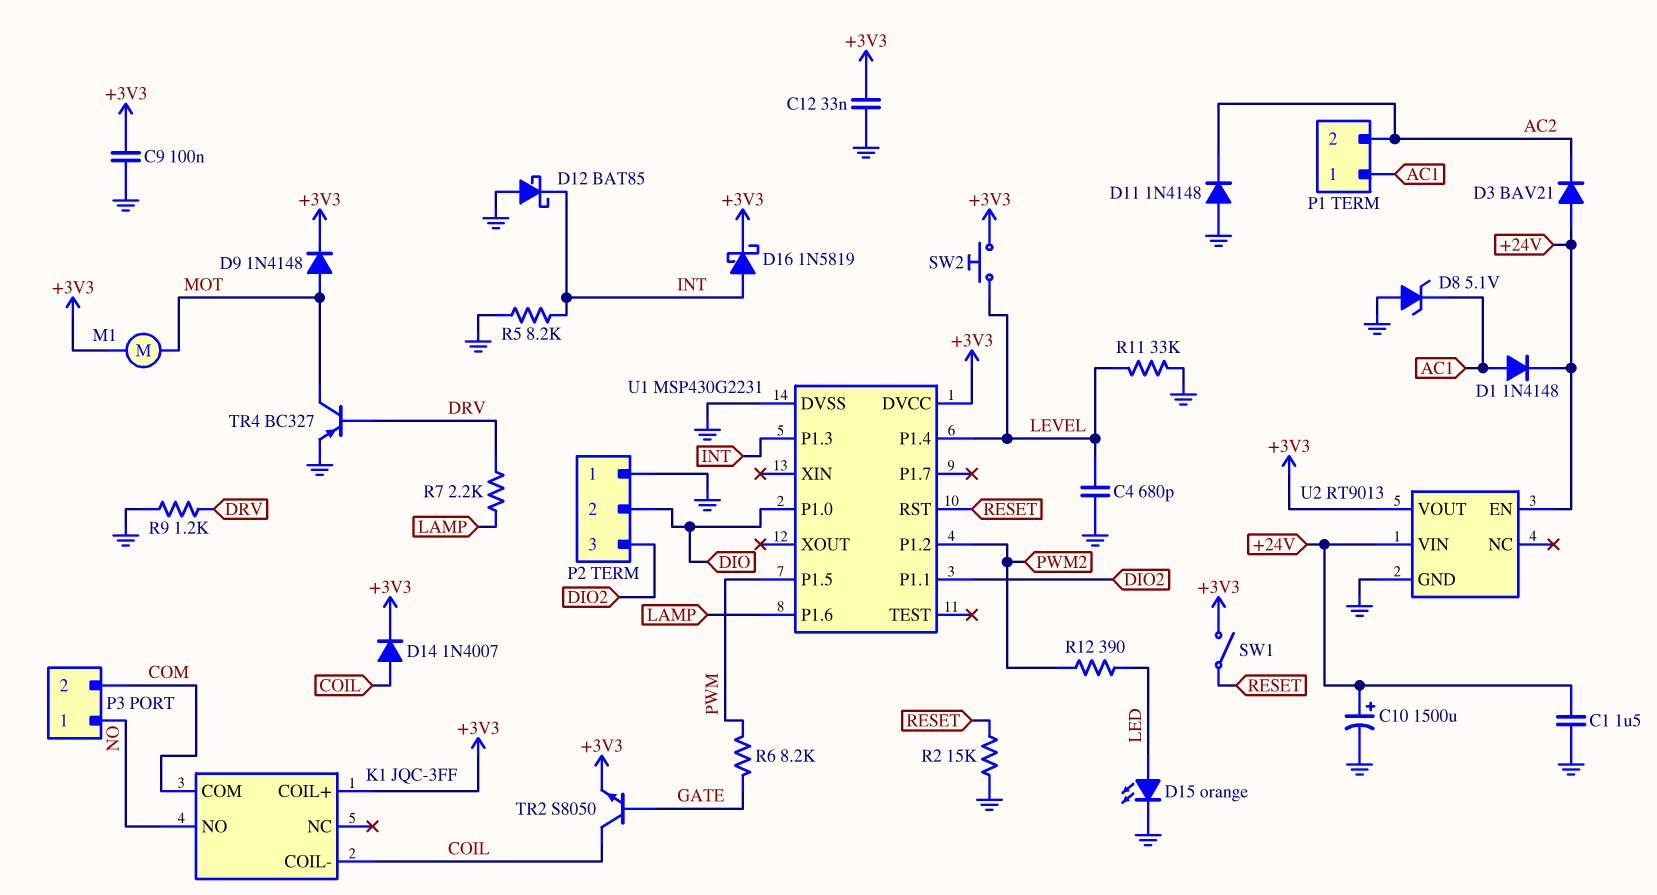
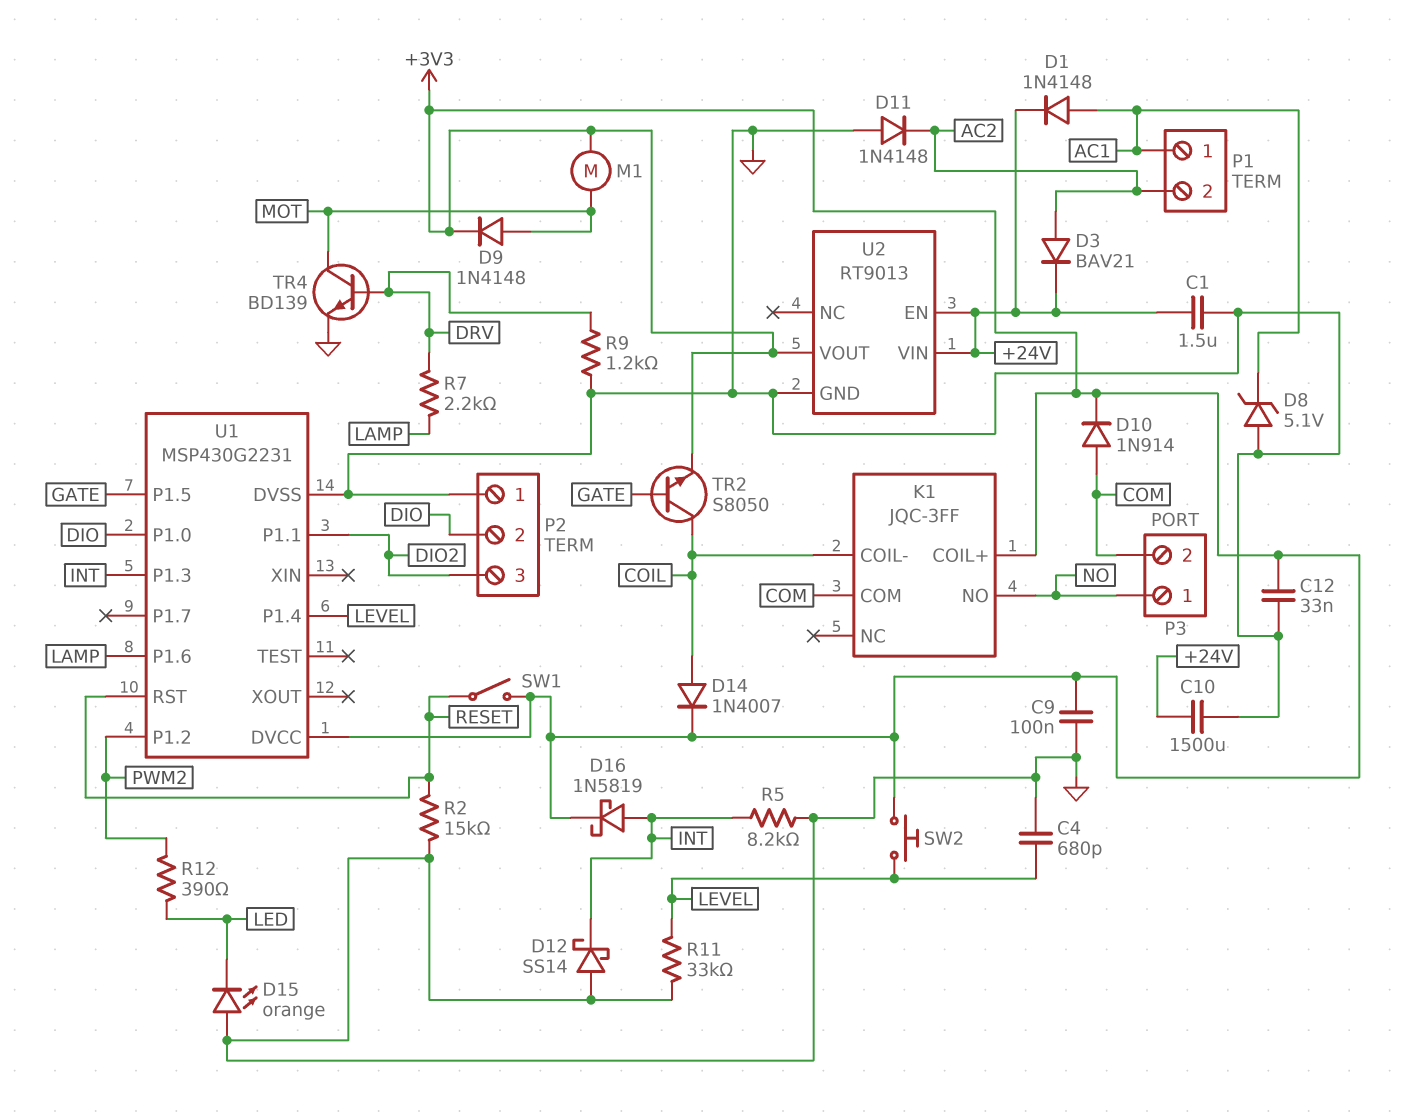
C10: 1500uF (plus +24V, minus GND) -> 1500uF (+24V, GND)
D3: diode BAV21 (A +24V, K AC2) -> diode BAV21 (A AC2, K +24V)
D10: none -> diode 1N914 (A COM, K +3V3)
D12: schottky BAT85 (A GND, K INT) -> schottky SS14 (A GND, K INT)
D15: LED orange (A LED, K GND) -> LED orange (A GND, K LED)
R6: 8.2k (GATE, PWM) -> none
TR4: PNP BC327 (B DRV, C MOT, E GND) -> NPN BD139 (B DRV, C MOT, E GND)
U1 pin P1.5: PWM -> GATE

